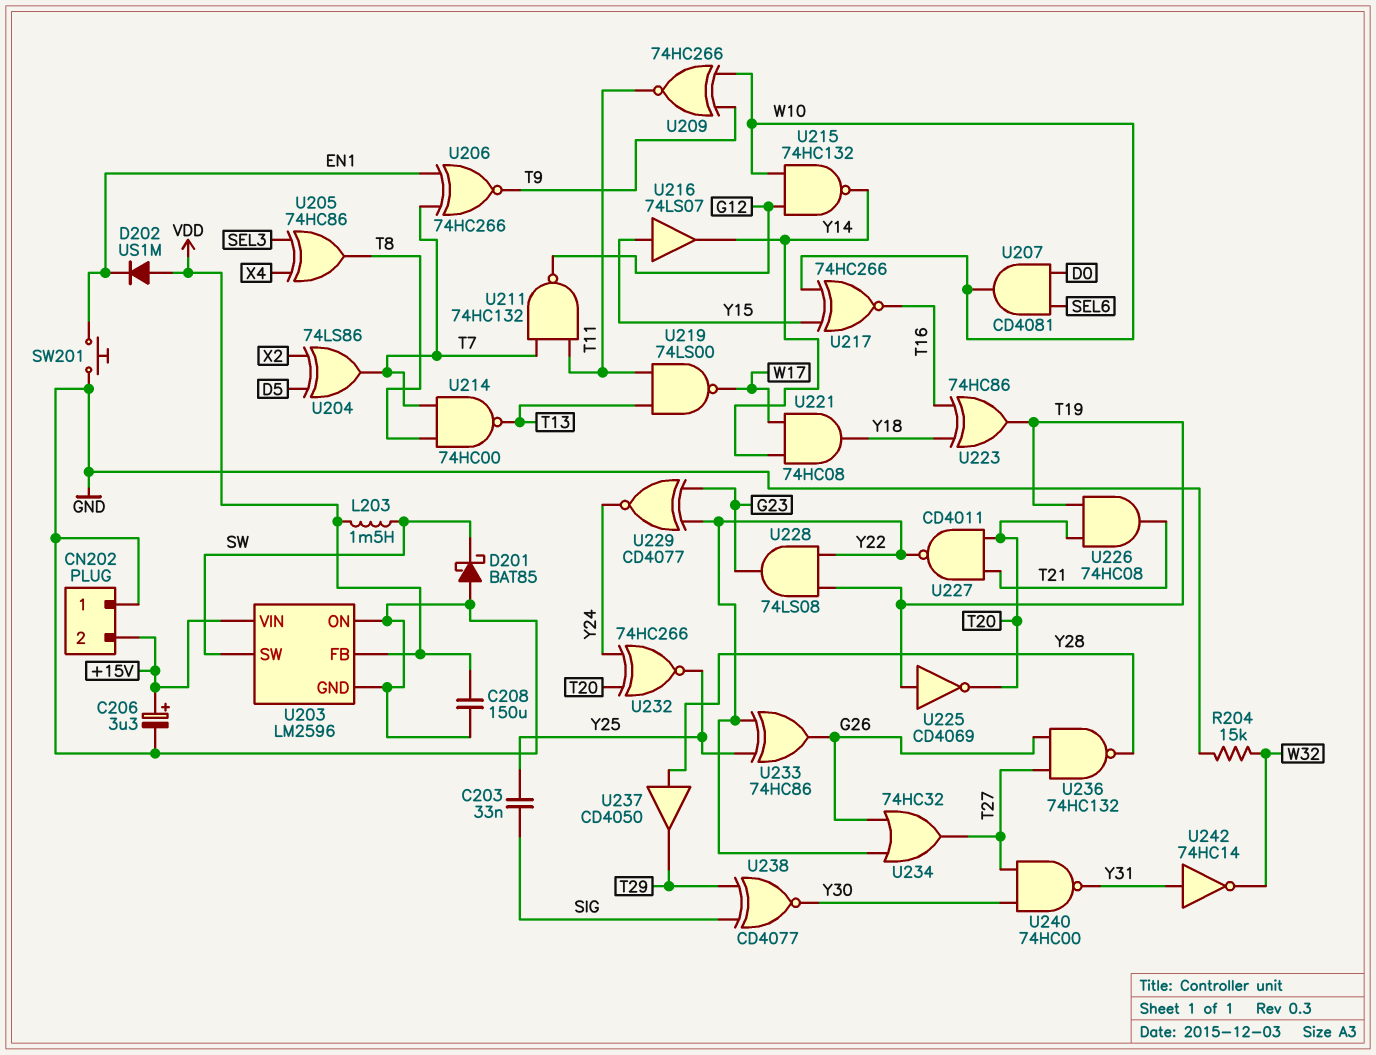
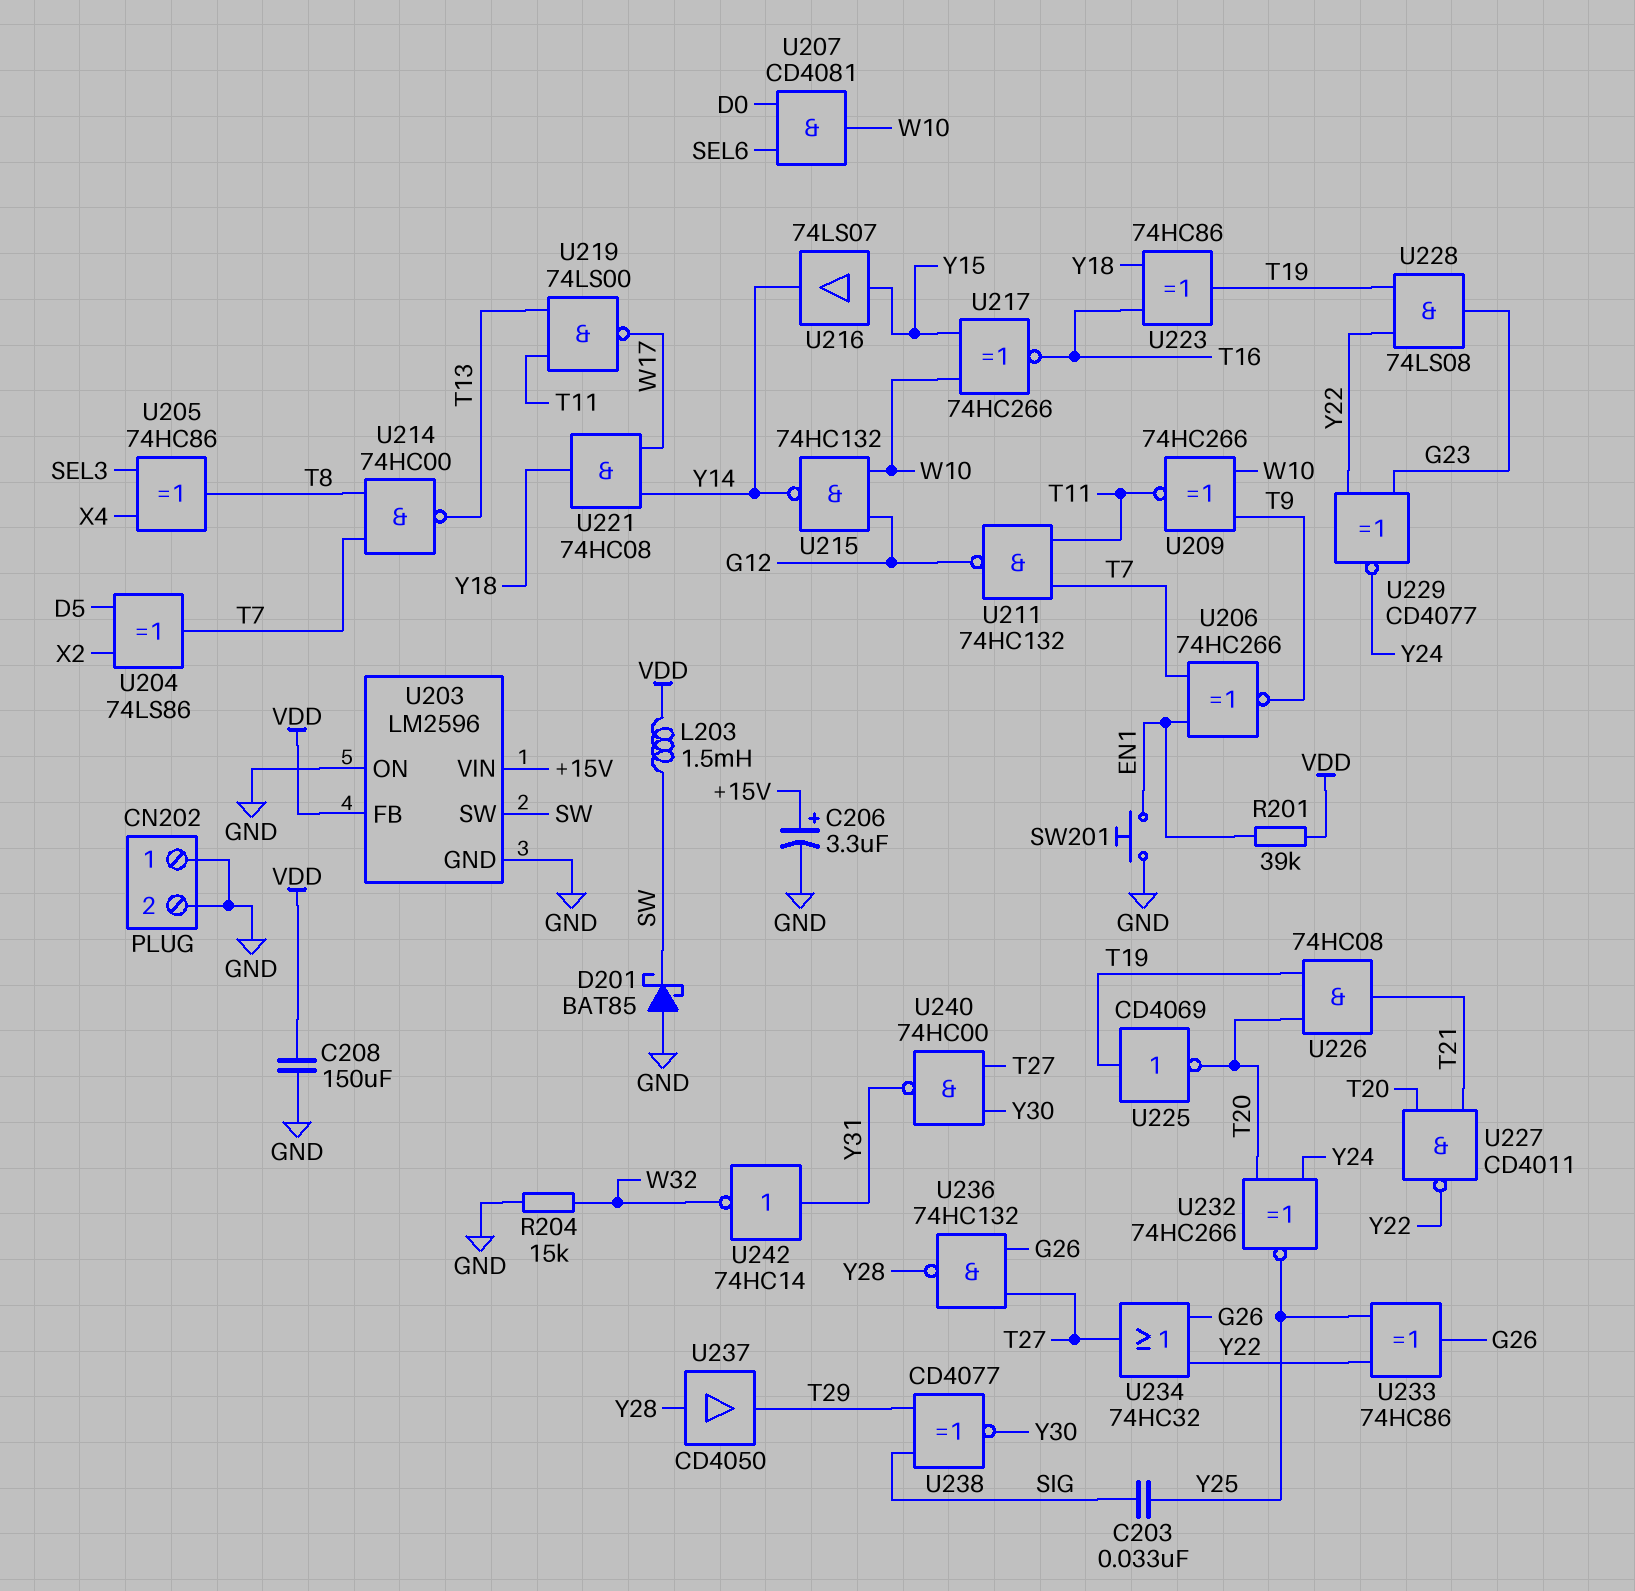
CN202 pin 2: +15V -> GND
D202: diode US1M (A VDD, K EN1) -> none
R201: none -> 39k (EN1, VDD)

